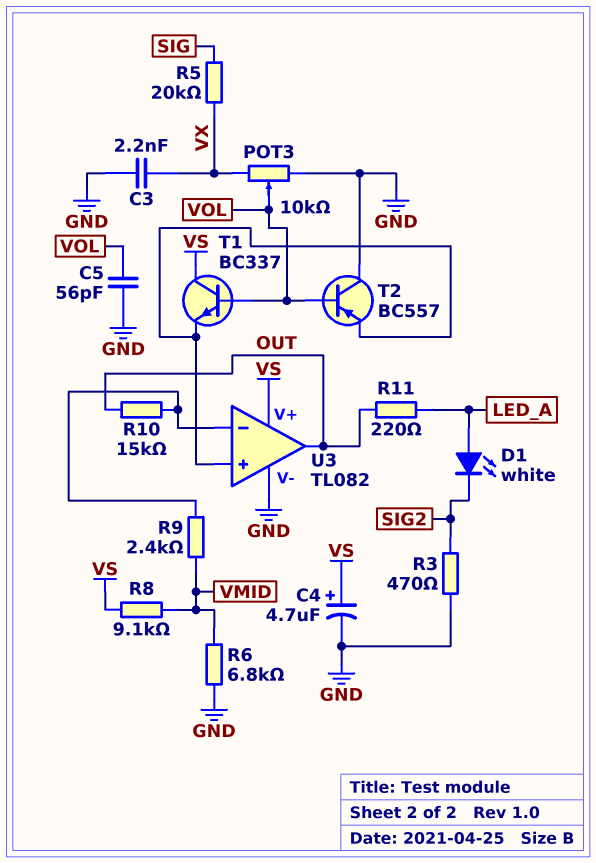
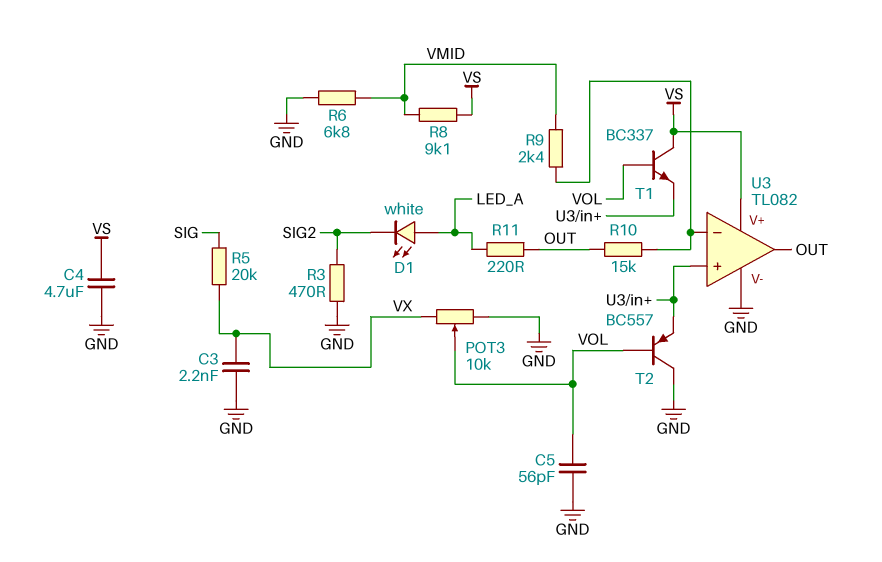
C4: 4.7uF (plus VS, minus GND) -> 4.7uF (GND, VS)

